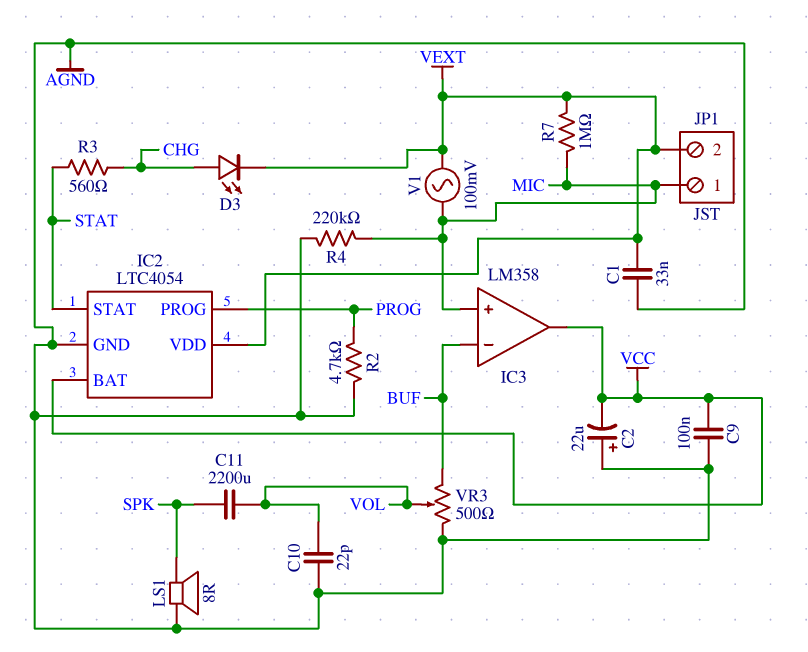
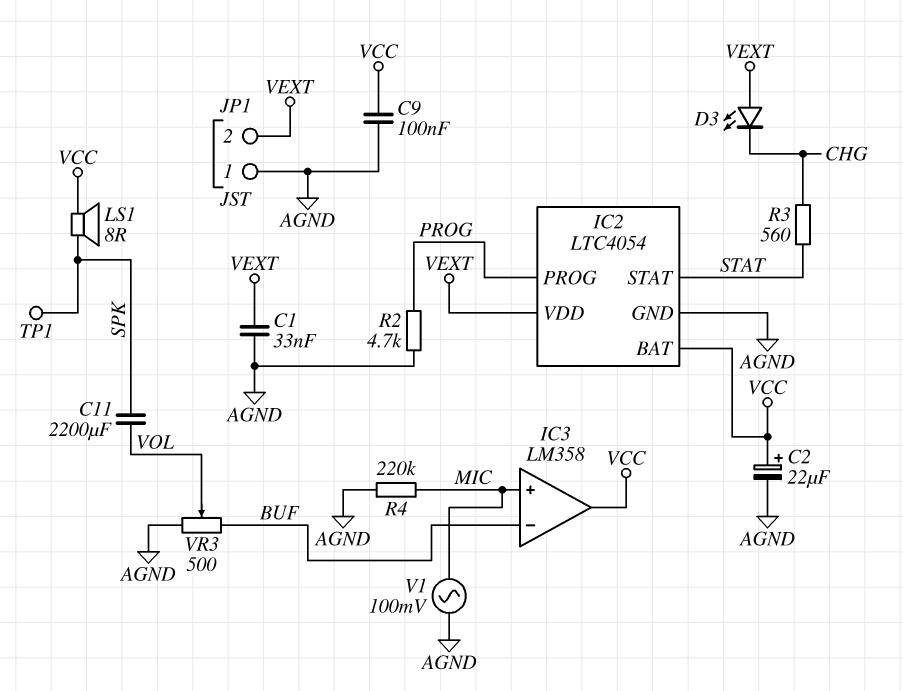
C2: 22uF (plus AGND, minus VCC) -> 22uF (plus VCC, minus AGND)
C10: 22pF (AGND, VOL) -> none
D3: LED (A CHG, K VEXT) -> LED (A VEXT, K CHG)
JP1 pin 1: MIC -> AGND
LS1: speaker 8R (AGND, SPK) -> speaker 8R (SPK, VCC)
R7: 1M (MIC, VEXT) -> none
TP1: none -> test point (SPK)
V1: AC 100mV (MIC, VEXT) -> AC 100mV (AGND, MIC)

